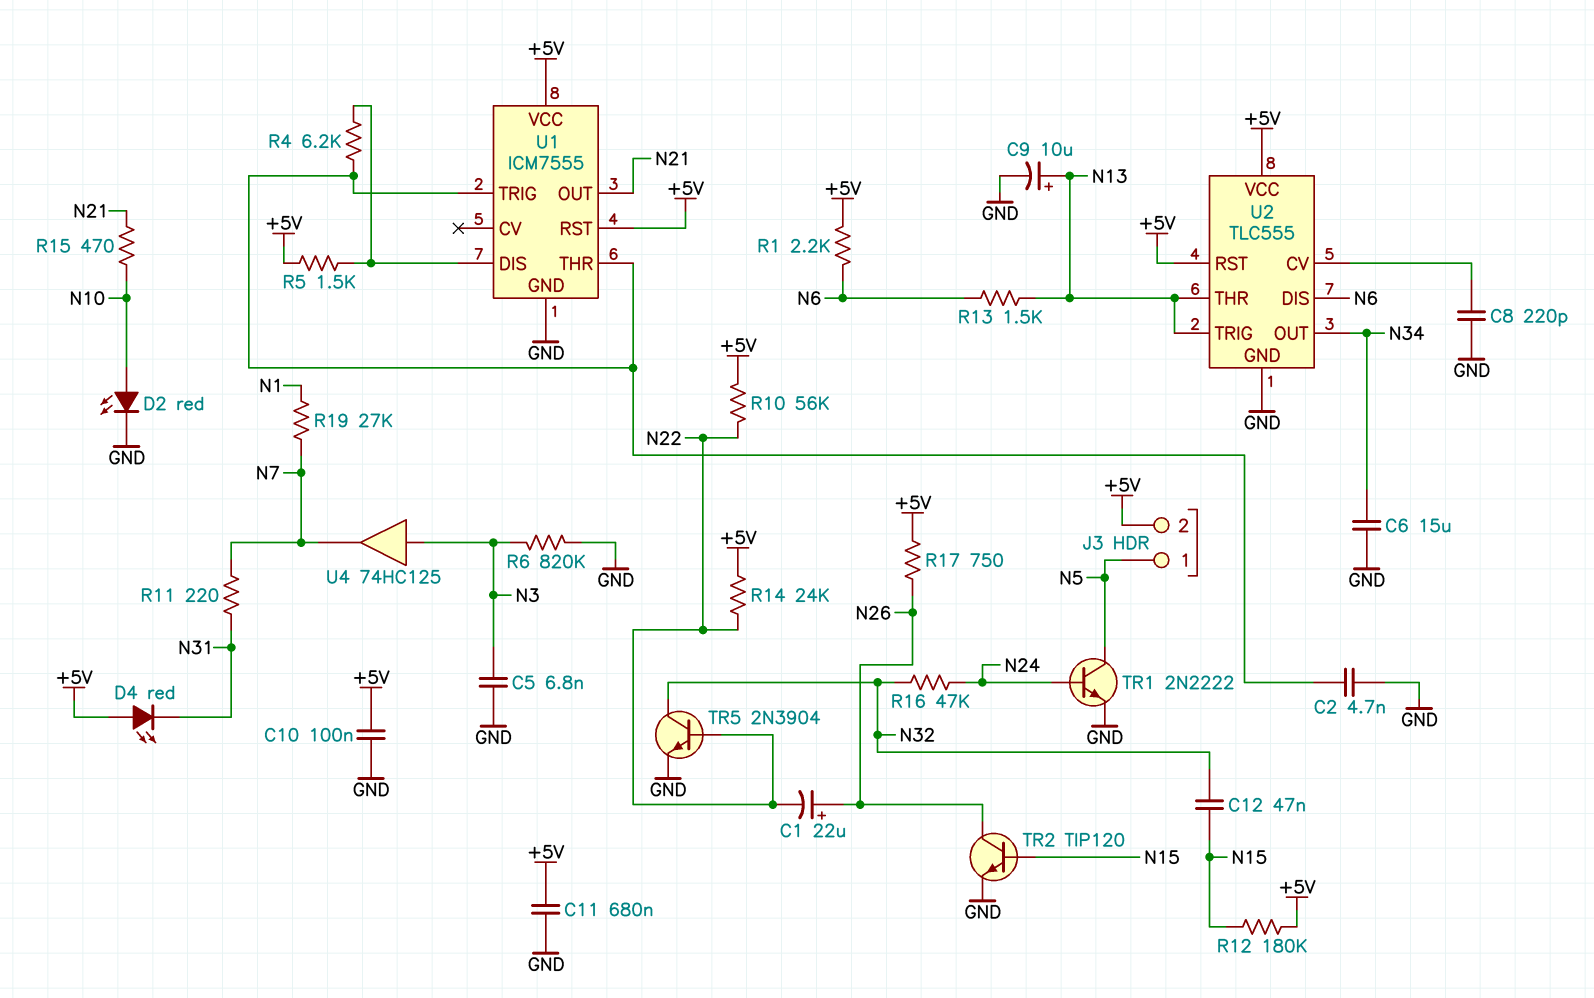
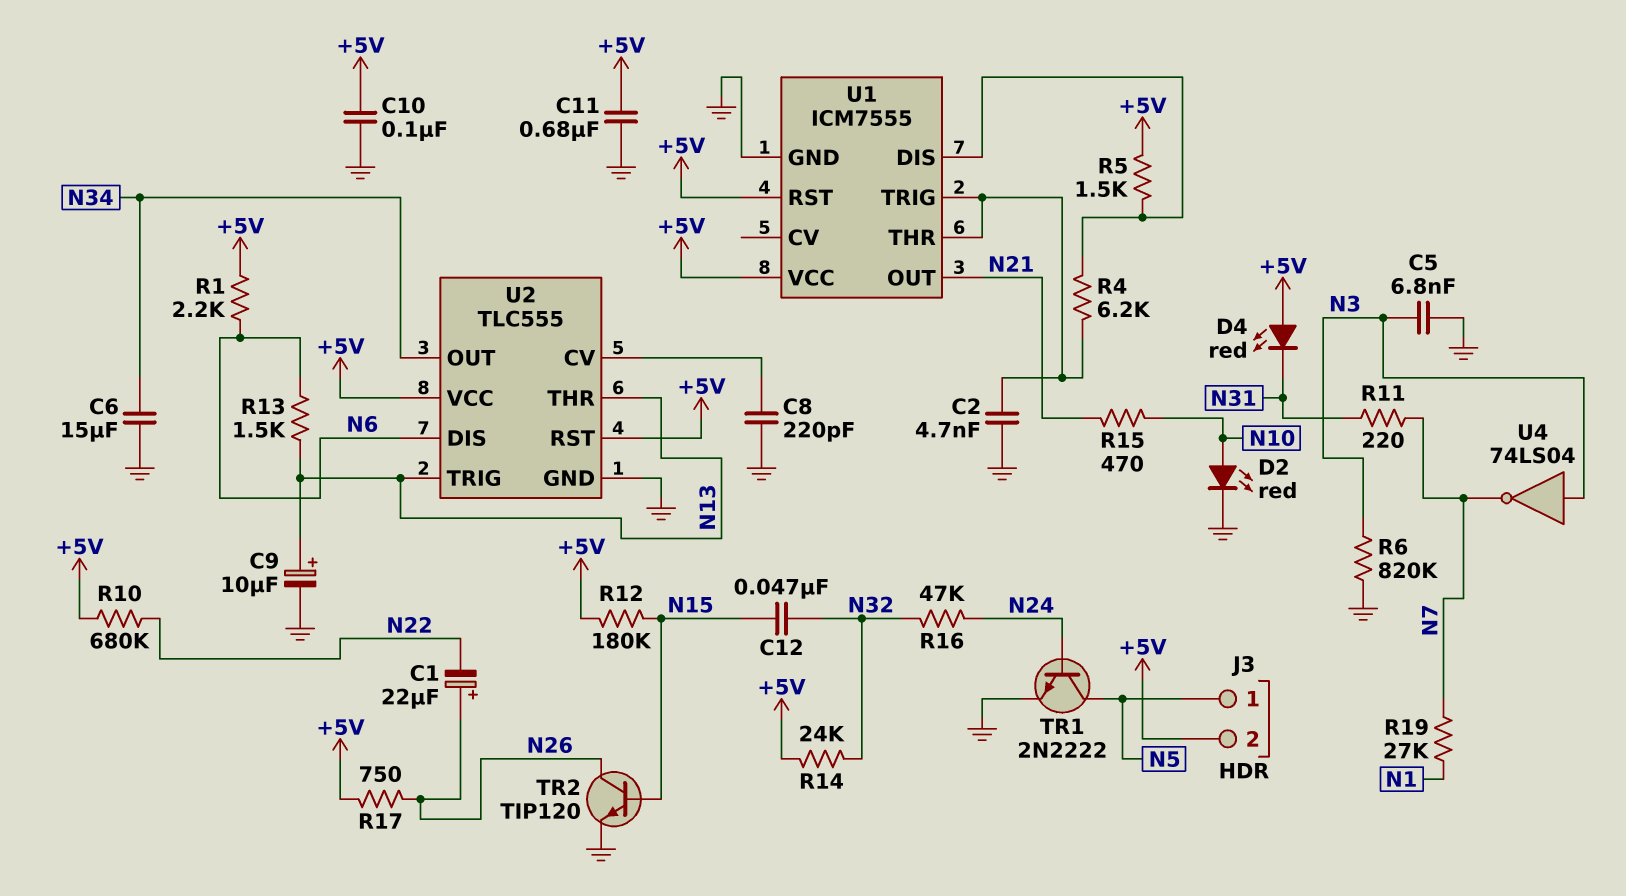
R10: 56k (+5V, N22) -> 680k (+5V, N22)
R14: 24k (+5V, N22) -> 24k (+5V, N32)
TR5: NPN 2N3904 (B N22, C N32, E GND) -> none
U4: buffer 74HC125 (in N3, out N7) -> NOT 74LS04 (in N3, out N7)

